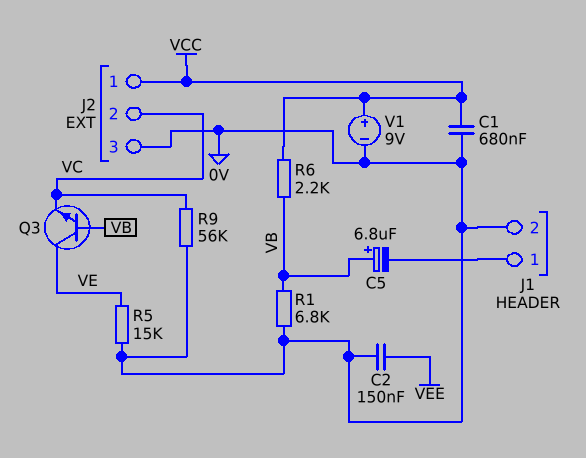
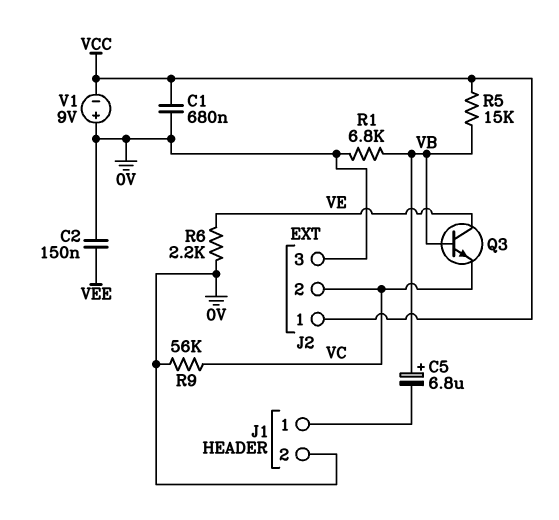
R5: 15k (0V, VE) -> 15k (VB, VCC)
R6: 2.2k (VB, VCC) -> 2.2k (0V, VE)
V1: 9V (plus VCC, minus 0V) -> 9V (plus 0V, minus VCC)

